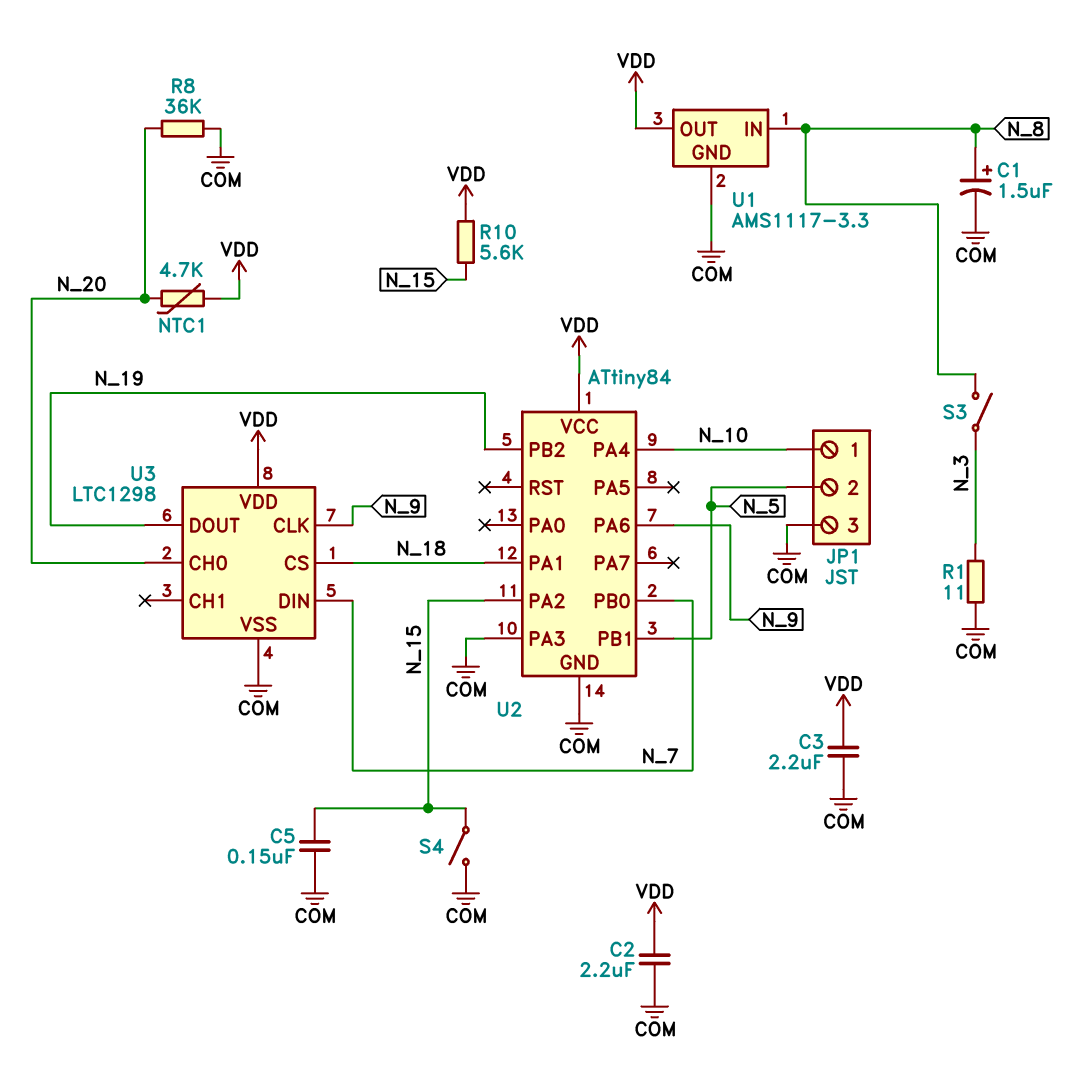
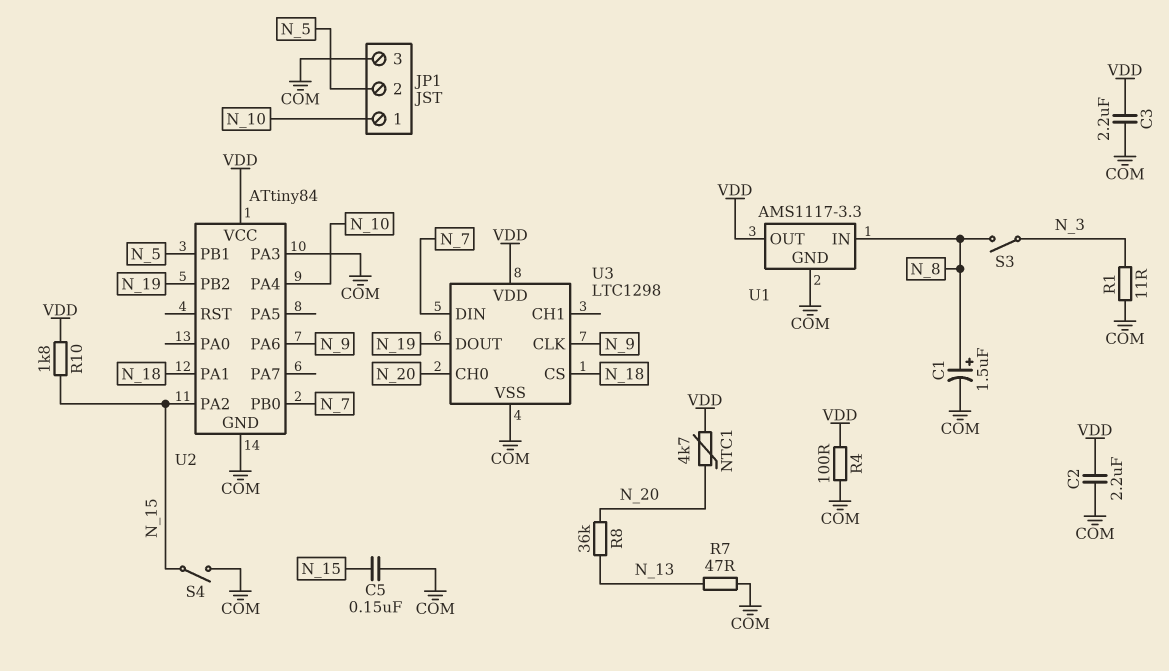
R4: none -> 100 (COM, VDD)
R7: none -> 47 (COM, N_13)
R8: 36k (COM, N_20) -> 36k (N_13, N_20)
R10: 5.6k (N_15, VDD) -> 1.8k (N_15, VDD)

